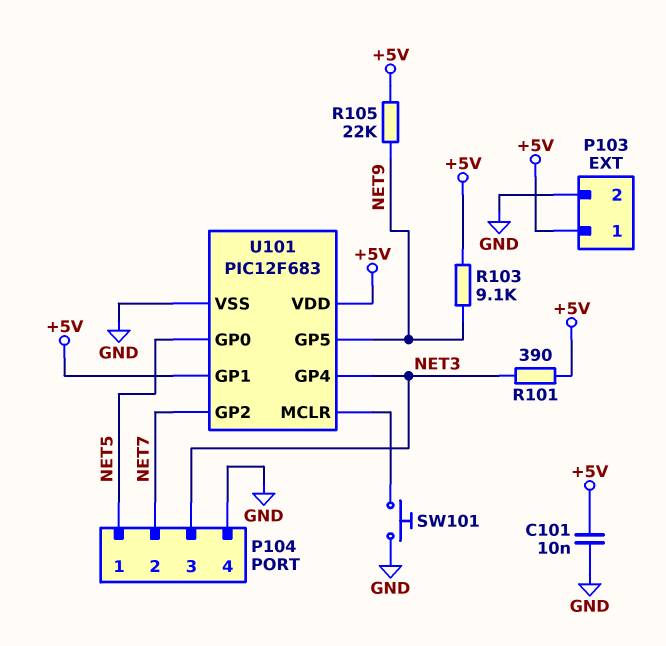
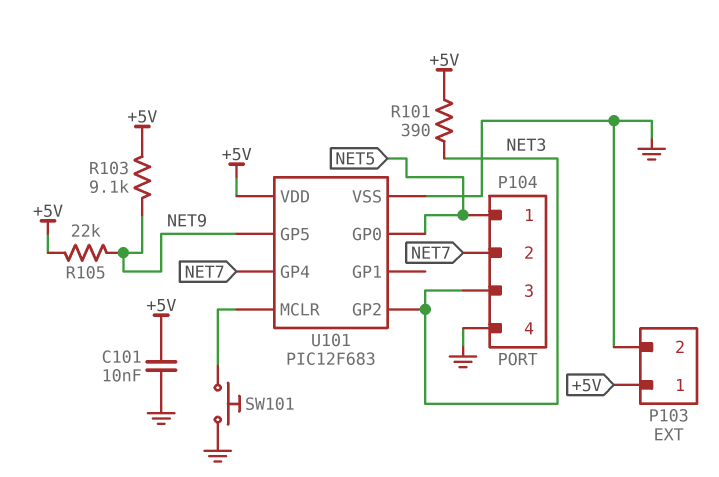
U101 pin GP1: +5V -> none
U101 pin GP2: NET7 -> NET3
U101 pin GP4: NET3 -> NET7

